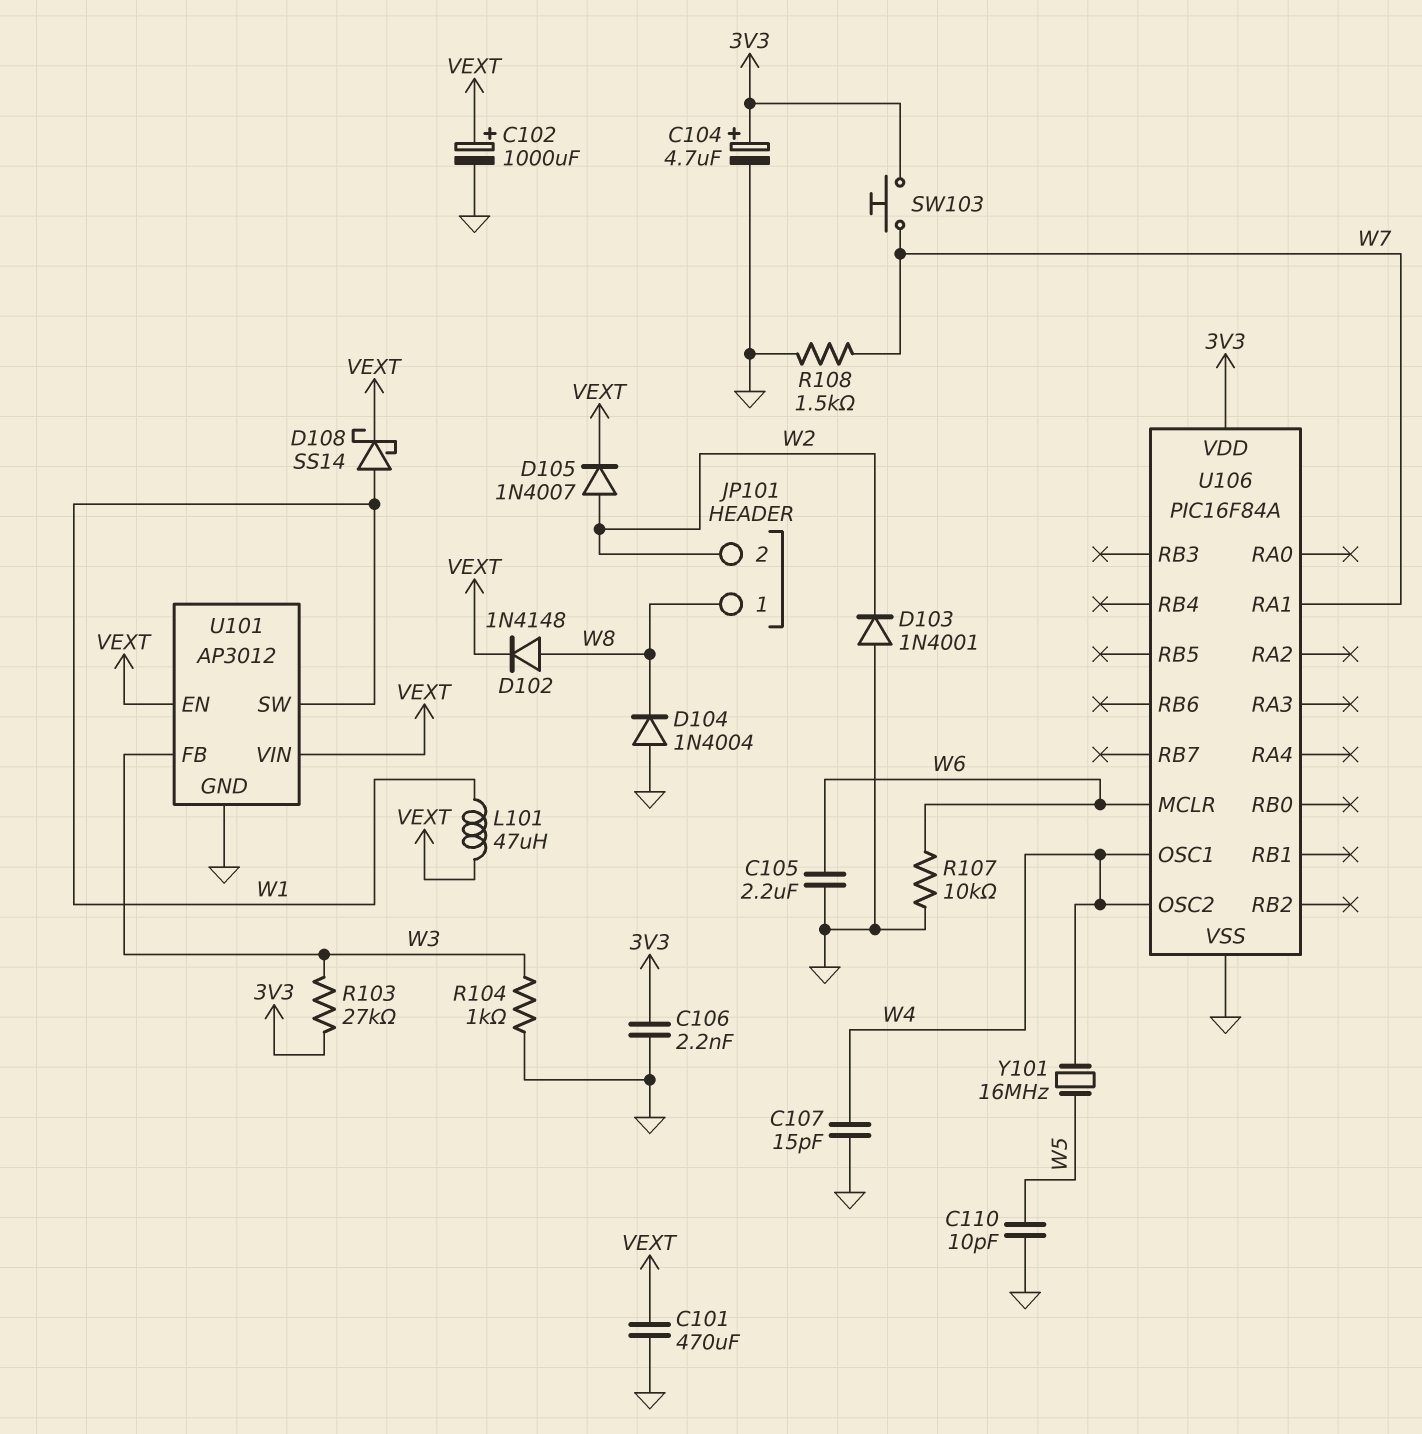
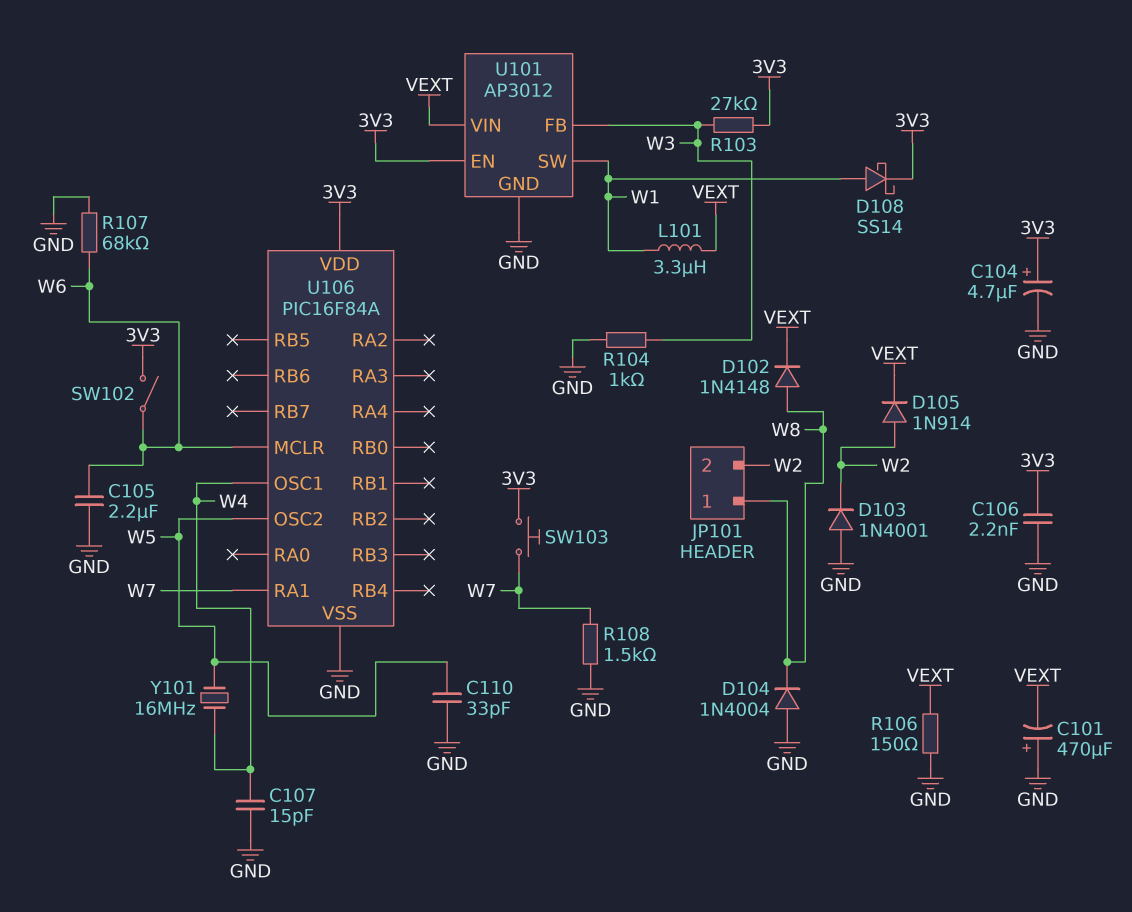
C101: 470uF (GND, VEXT) -> 470uF (plus GND, minus VEXT)
C102: 1000uF (plus VEXT, minus GND) -> none
C110: 10pF (GND, W5) -> 33pF (GND, W5)
D105: diode 1N4007 (A W2, K VEXT) -> diode 1N914 (A W2, K VEXT)
D108: schottky SS14 (A W1, K VEXT) -> schottky SS14 (A W1, K 3V3)
L101: 47uH (VEXT, W1) -> 3.3uH (VEXT, W1)
R106: none -> 150 (GND, VEXT)
R107: 10k (GND, W6) -> 68k (GND, W6)
SW102: none -> switch (3V3, W6)
U101 pin EN: VEXT -> 3V3
U106 pin OSC2: W4 -> W5

